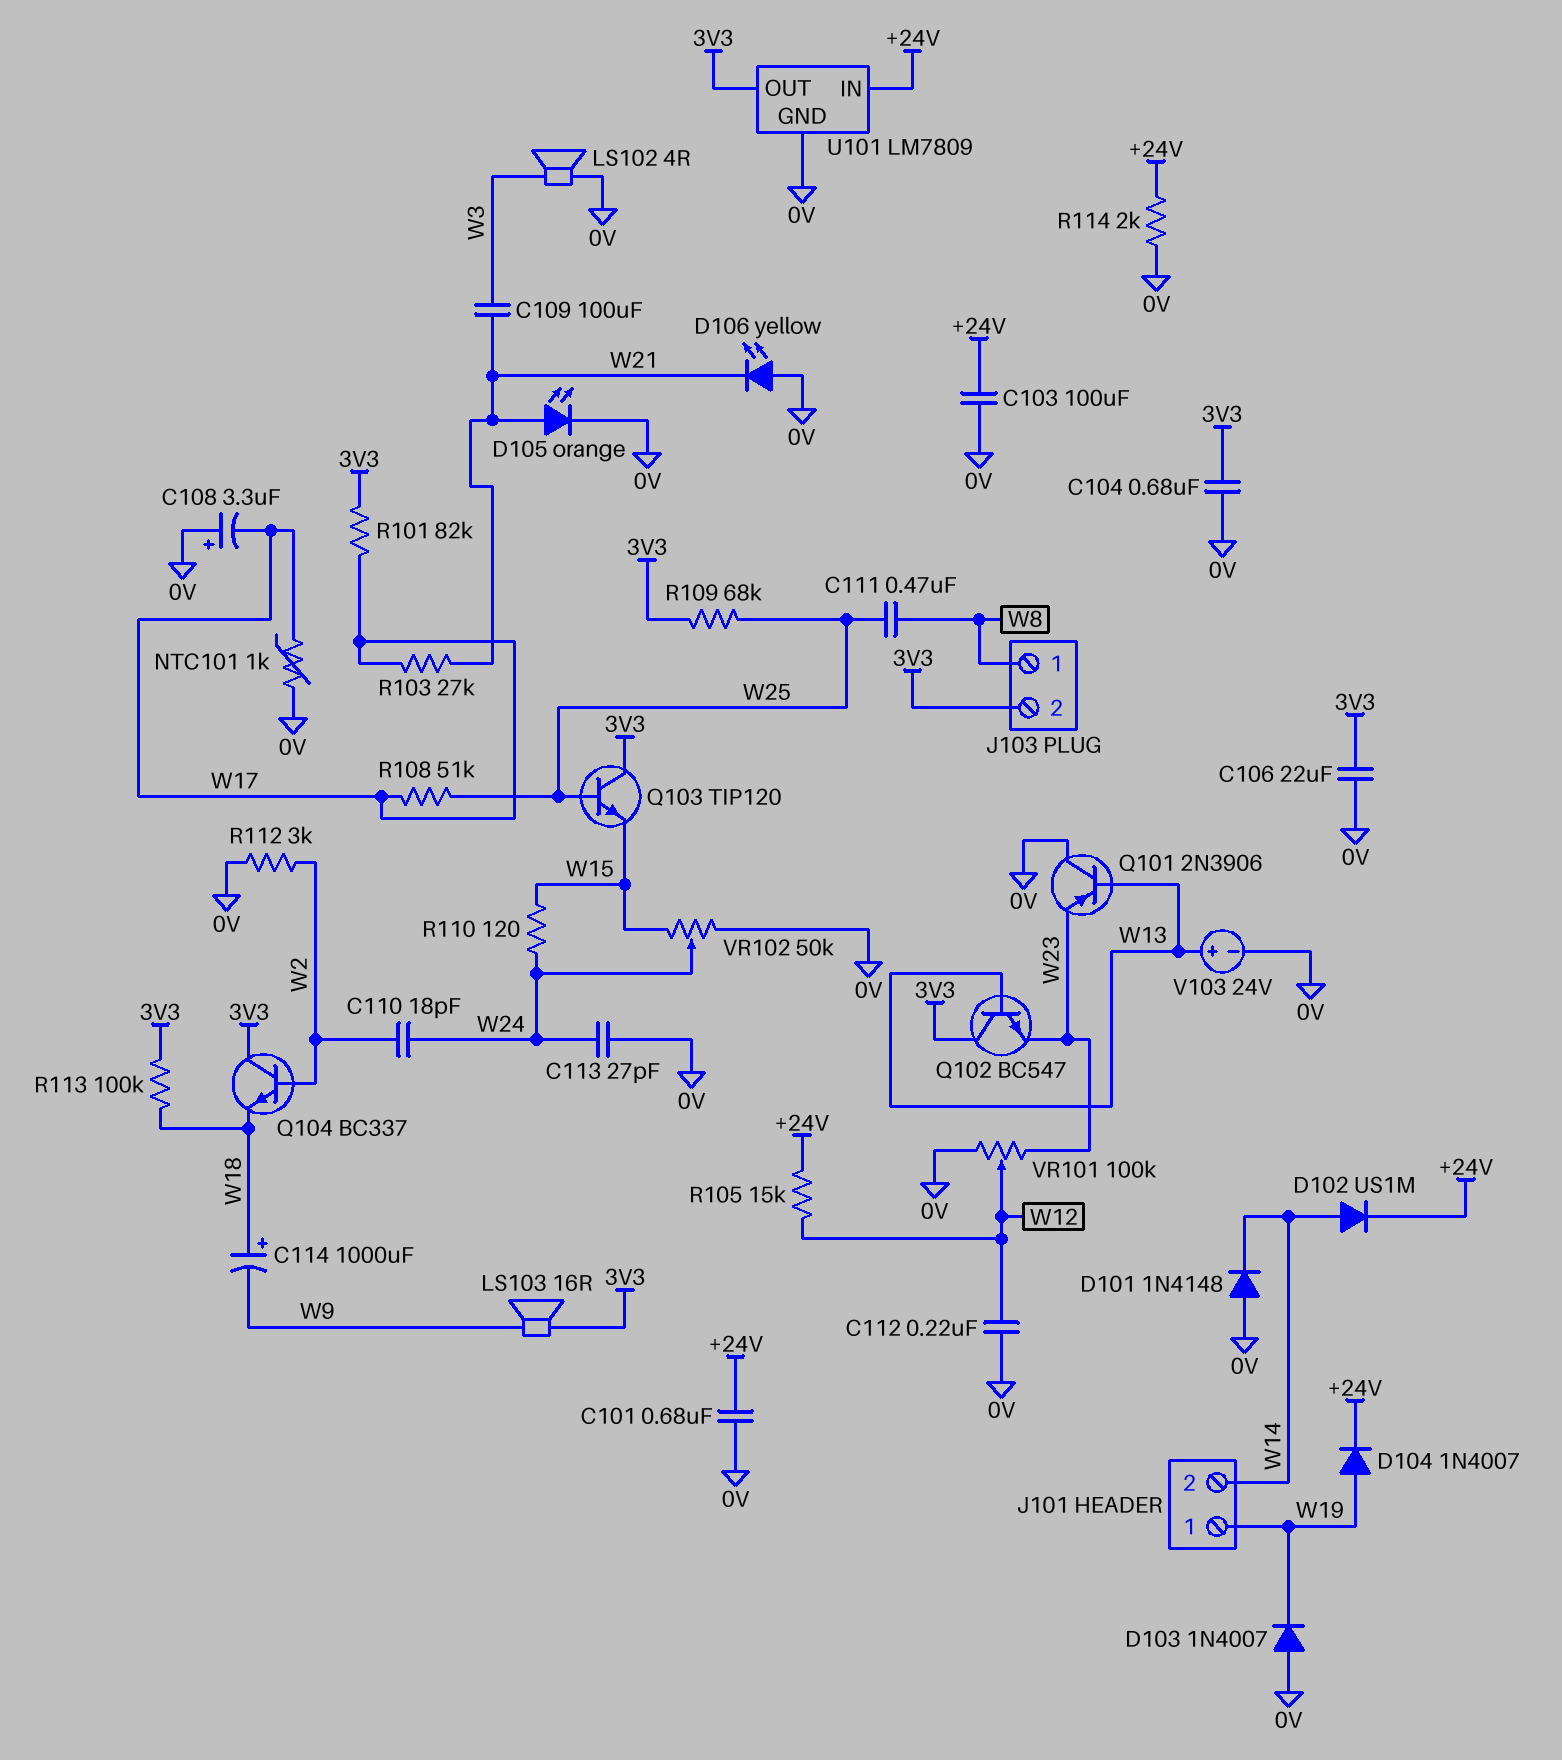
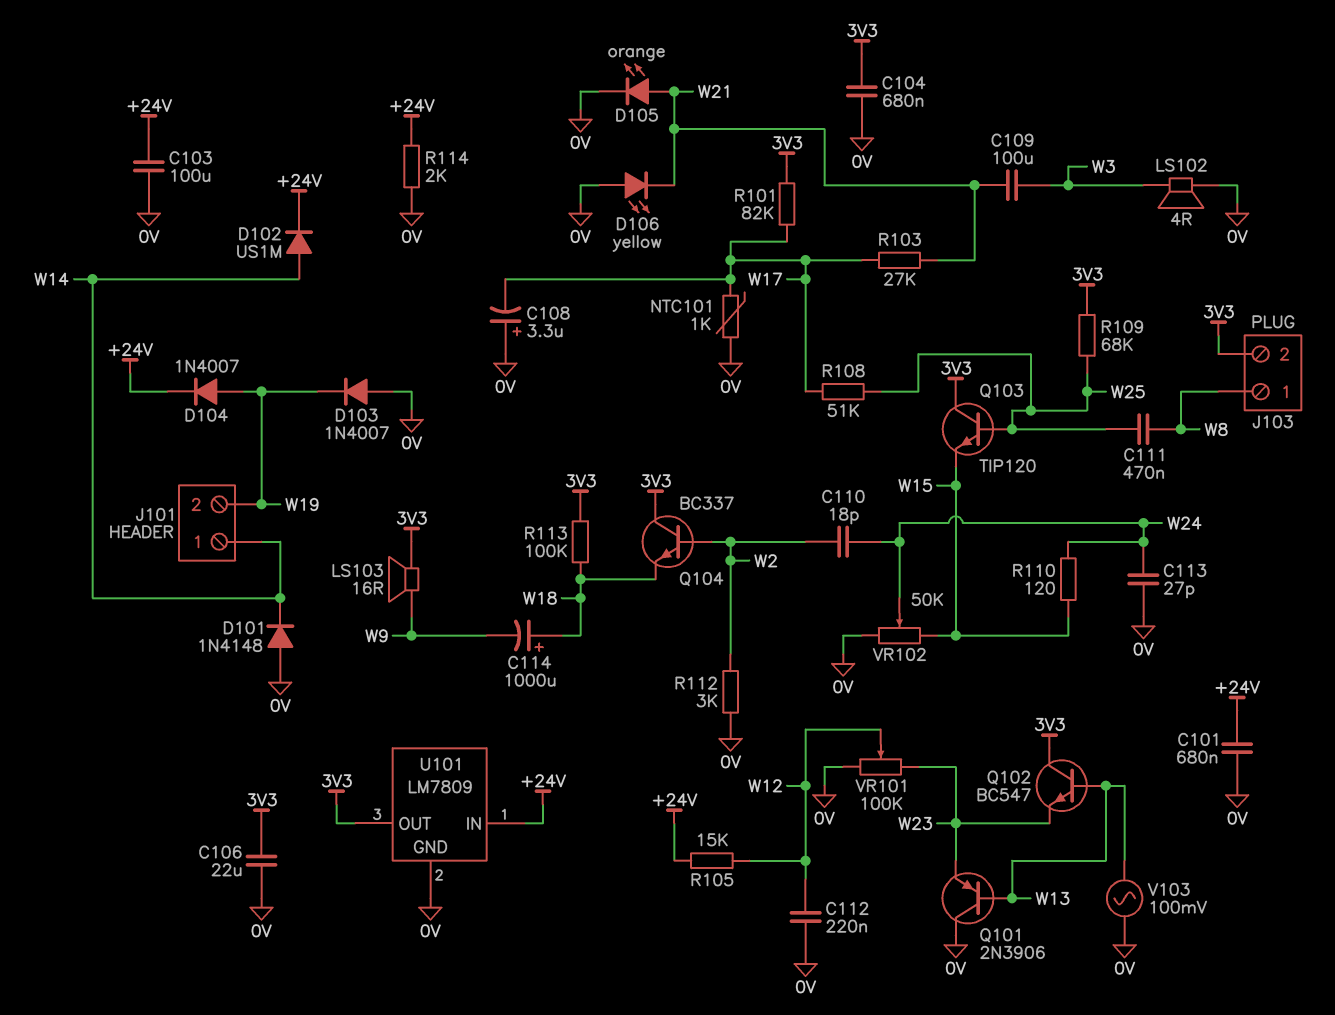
J101 pin 1: W19 -> W14
J101 pin 2: W14 -> W19
V103: 24V (plus W13, minus 0V) -> AC 100mV (0V, W13)

